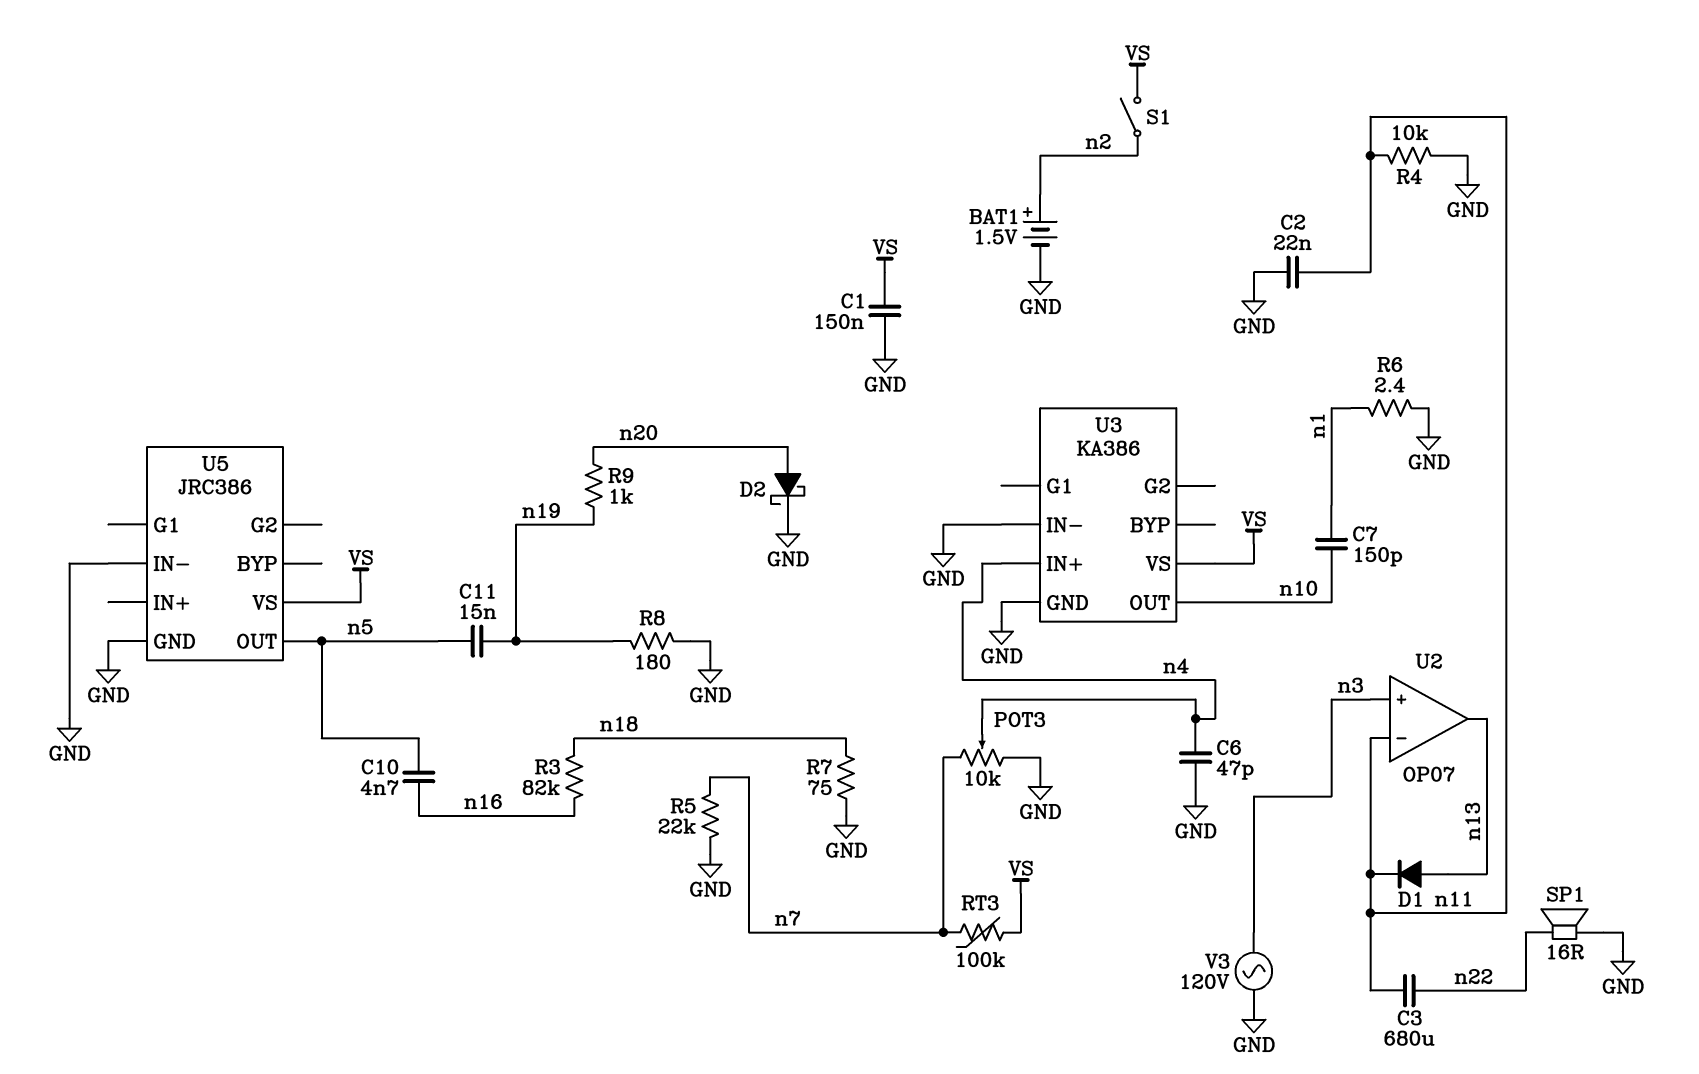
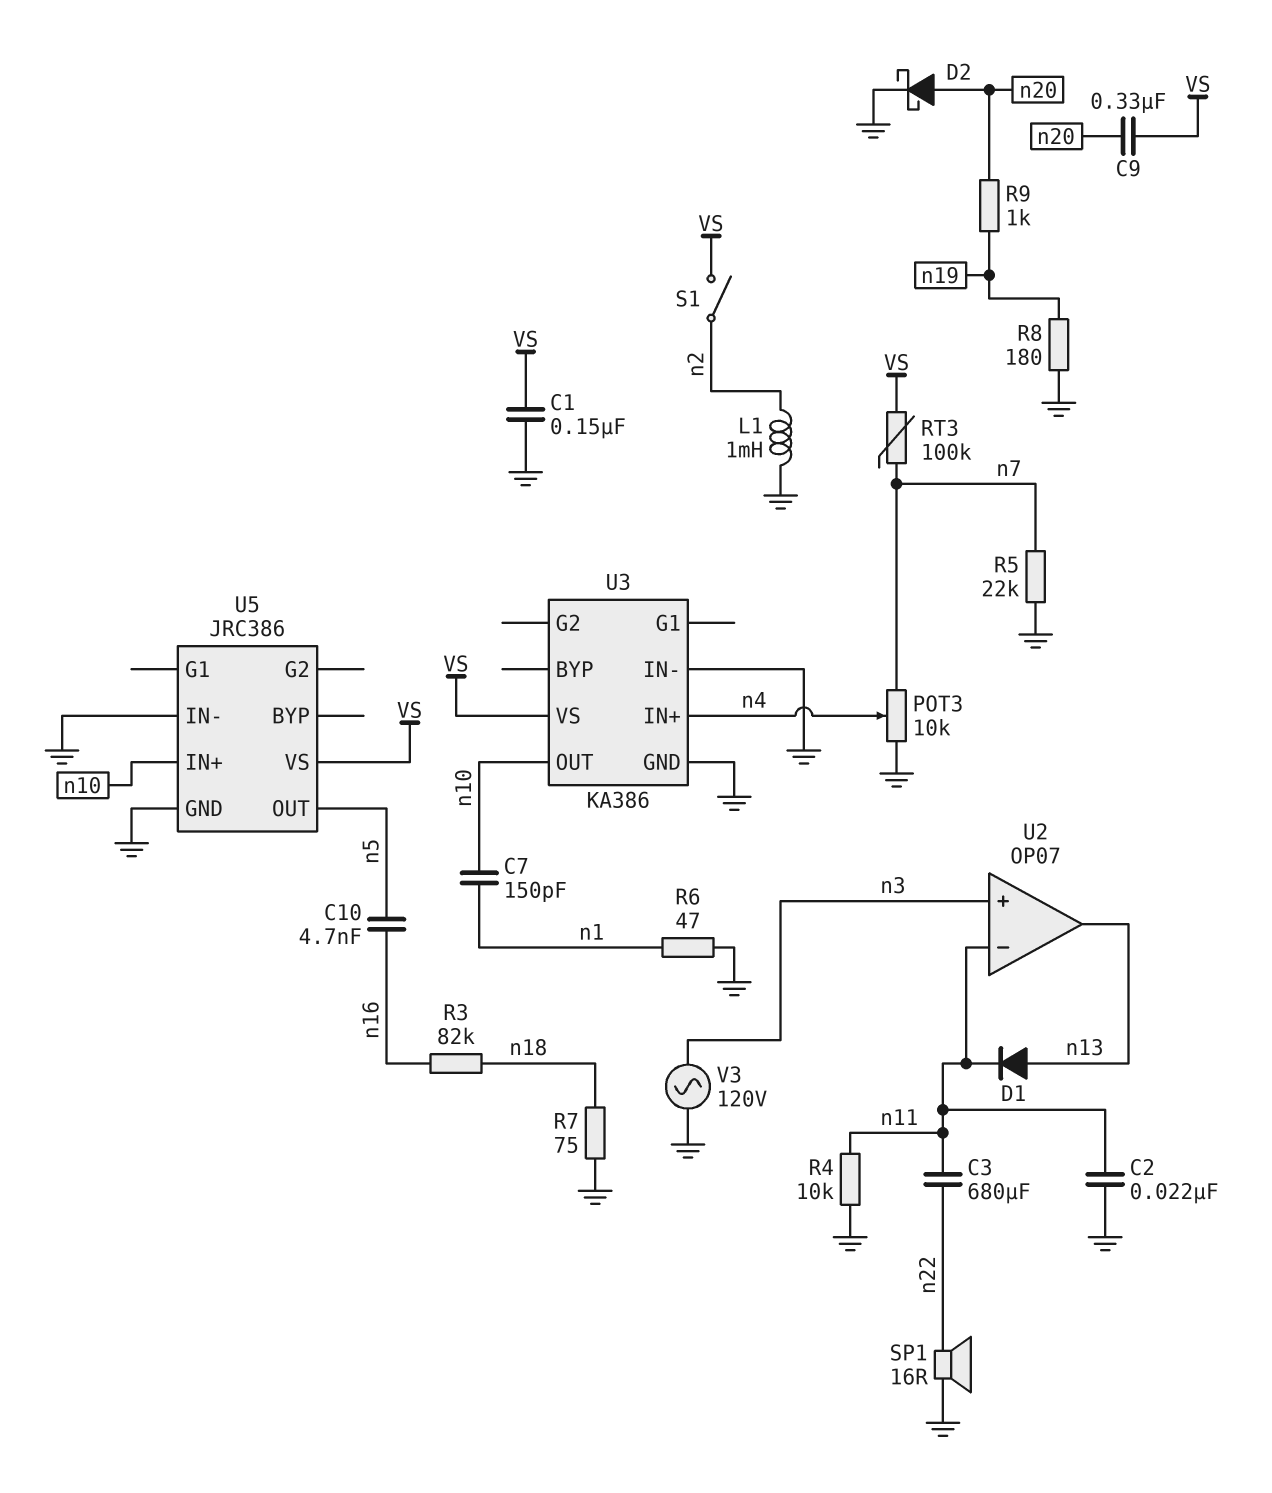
BAT1: 1.5V (plus n2, minus GND) -> none
C6: 47pF (GND, n4) -> none
C9: none -> 330nF (VS, n20)
C11: 15nF (n5, n19) -> none
L1: none -> 1mH (GND, n2)
R6: 2.4 (GND, n1) -> 47 (GND, n1)
U5 pin IN+: none -> n10

